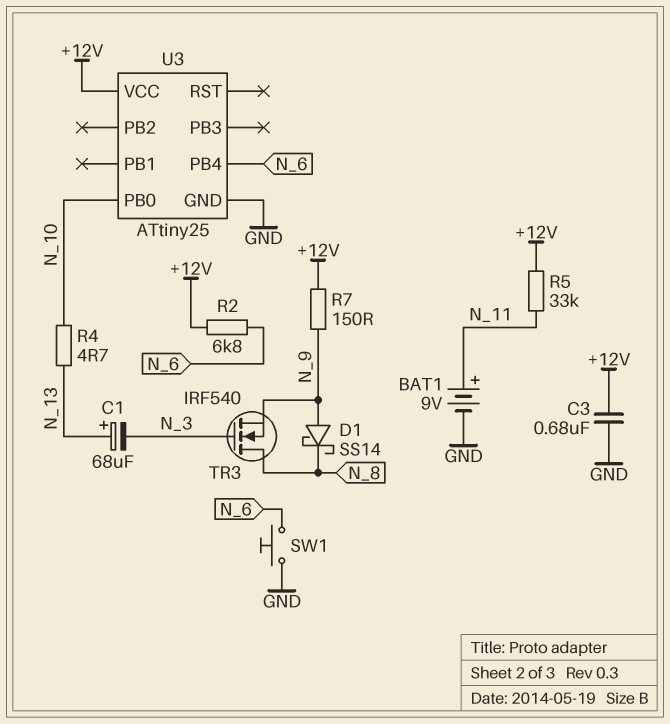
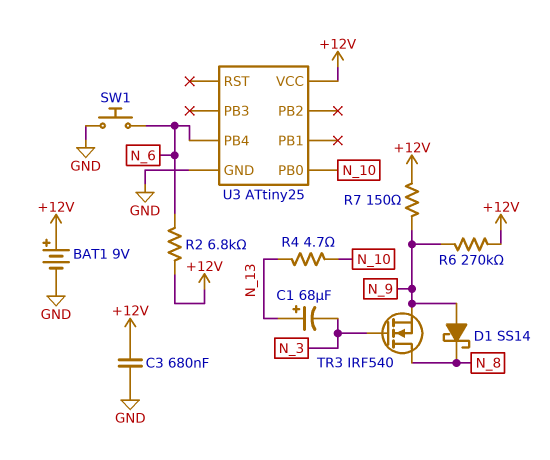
BAT1: 9V (plus N_11, minus GND) -> 9V (plus +12V, minus GND)
R5: 33k (+12V, N_11) -> none
R6: none -> 270k (+12V, N_9)

